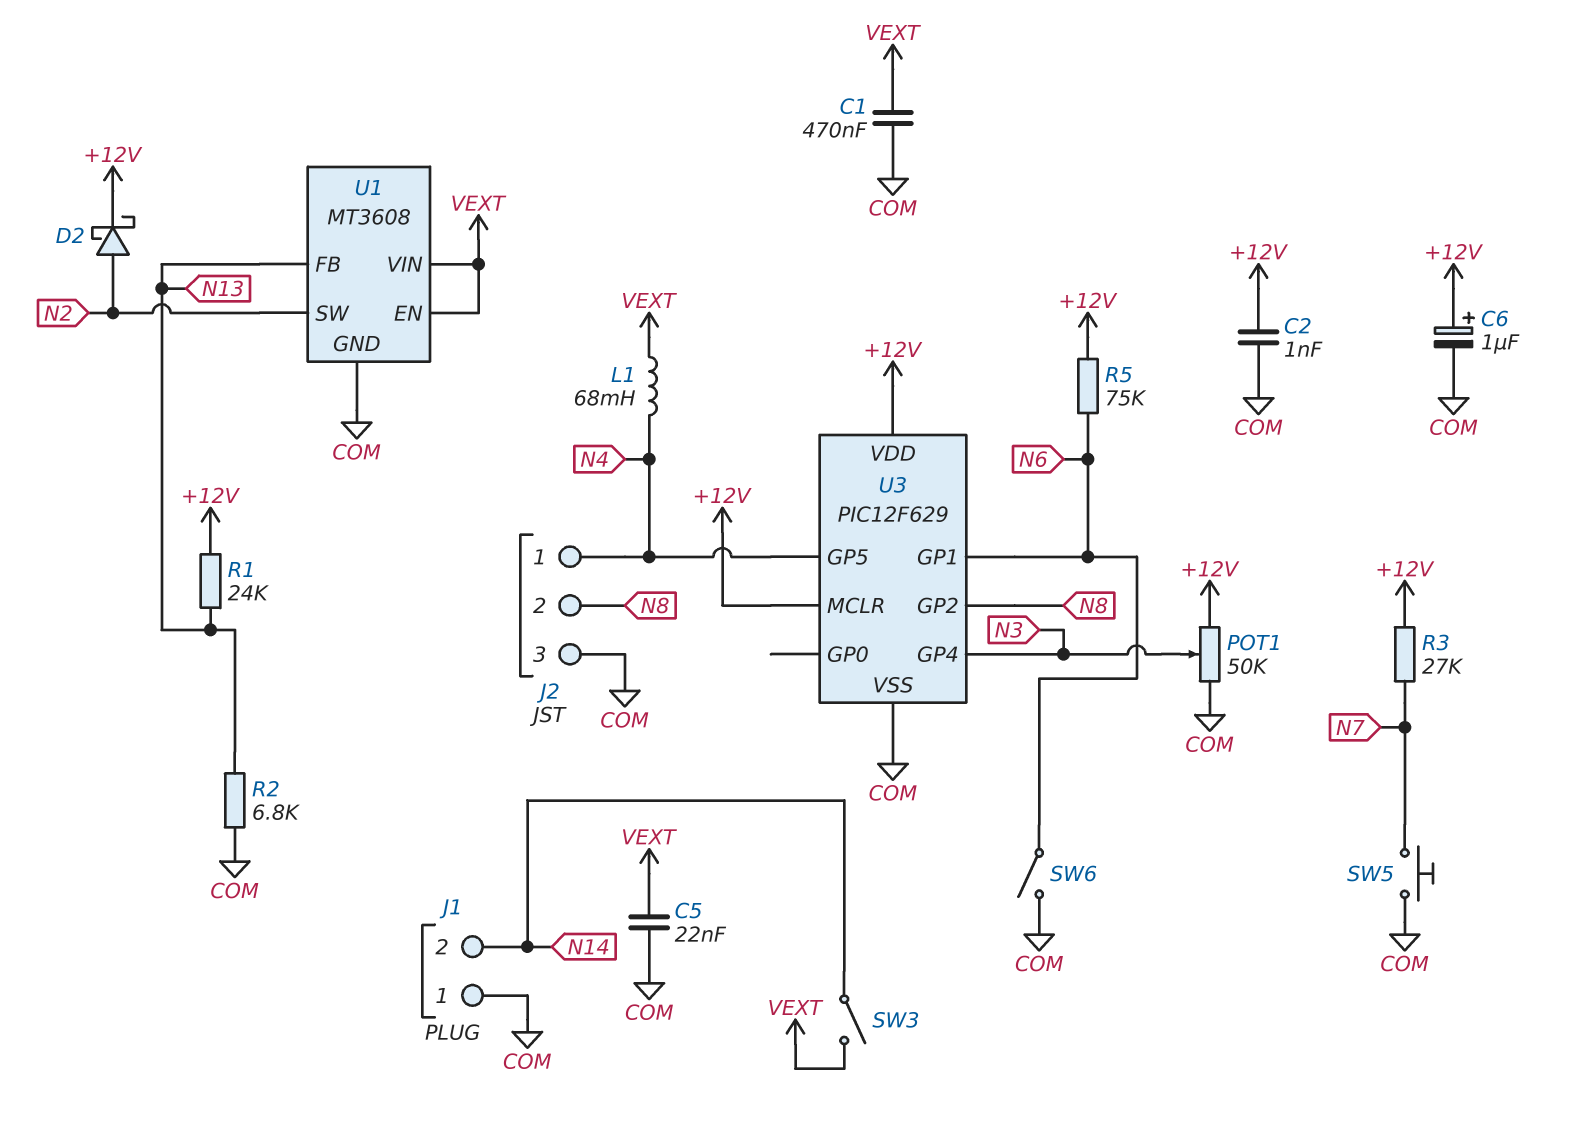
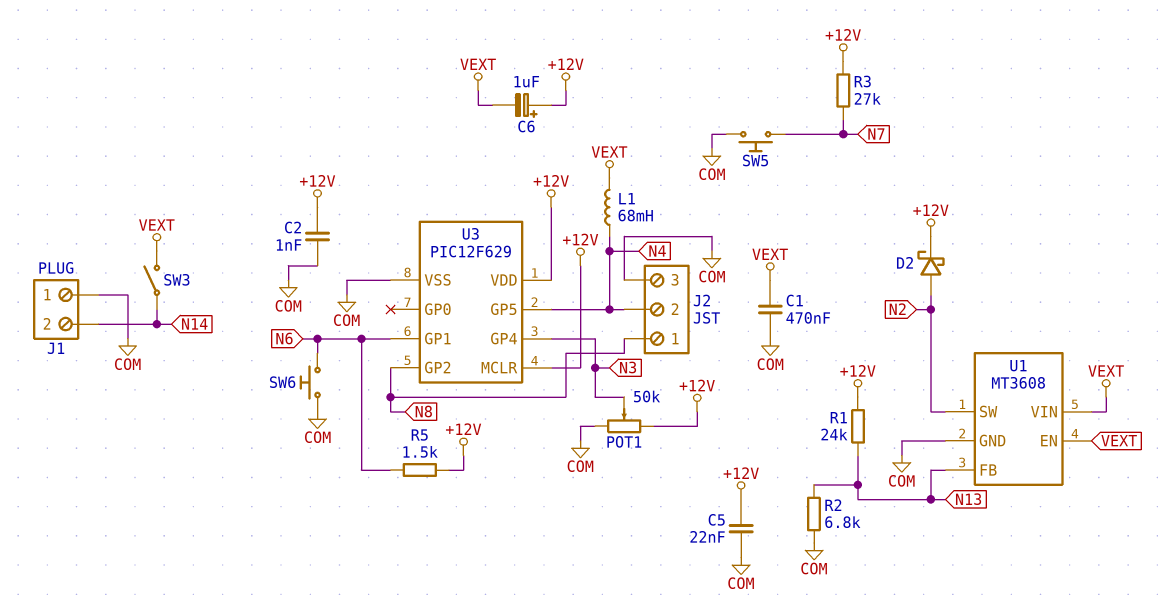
C5: 22nF (COM, VEXT) -> 22nF (+12V, COM)
C6: 1uF (plus +12V, minus COM) -> 1uF (plus +12V, minus VEXT)
J2 pin 1: N4 -> N8
J2 pin 2: N8 -> N4
R5: 75k (+12V, N6) -> 1.5k (+12V, N6)
SW6: switch (COM, N6) -> button (COM, N6)

